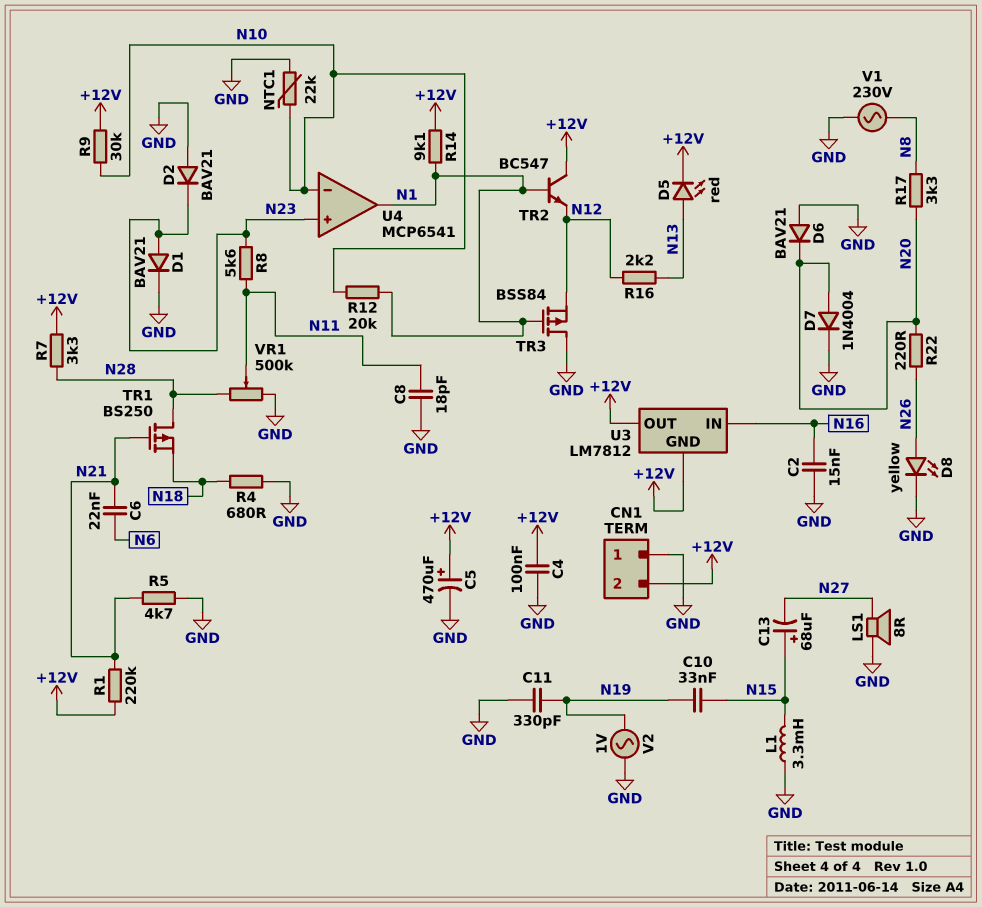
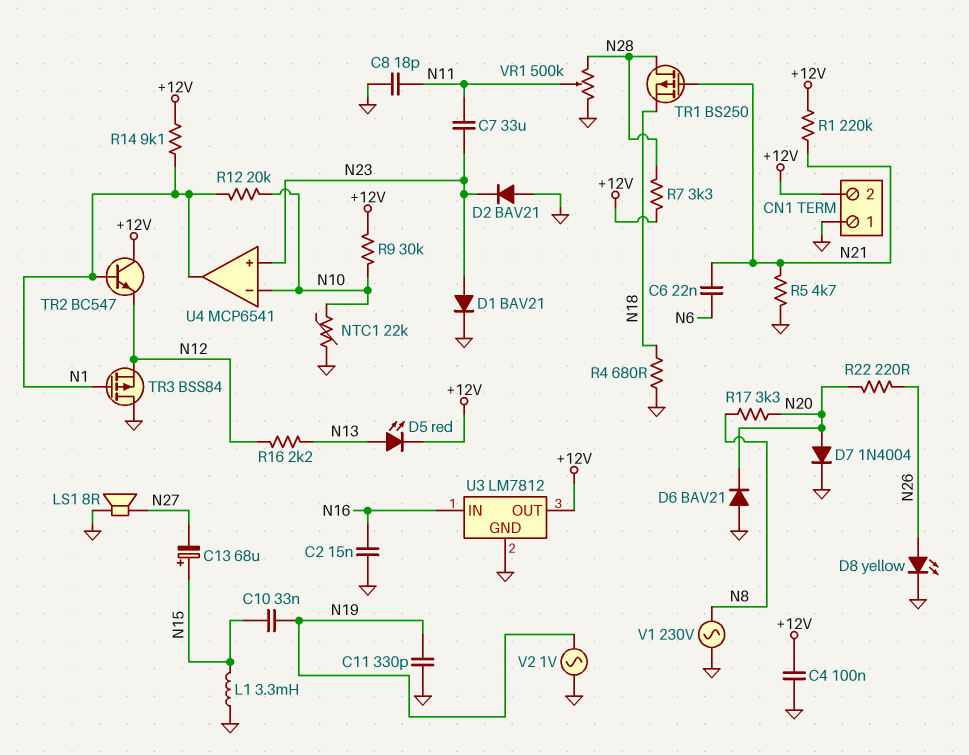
C5: 470uF (plus +12V, minus GND) -> none
C7: none -> 33uF (N11, N23)
R8: 5.6k (N11, N23) -> none
U3 pin GND: +12V -> GND

